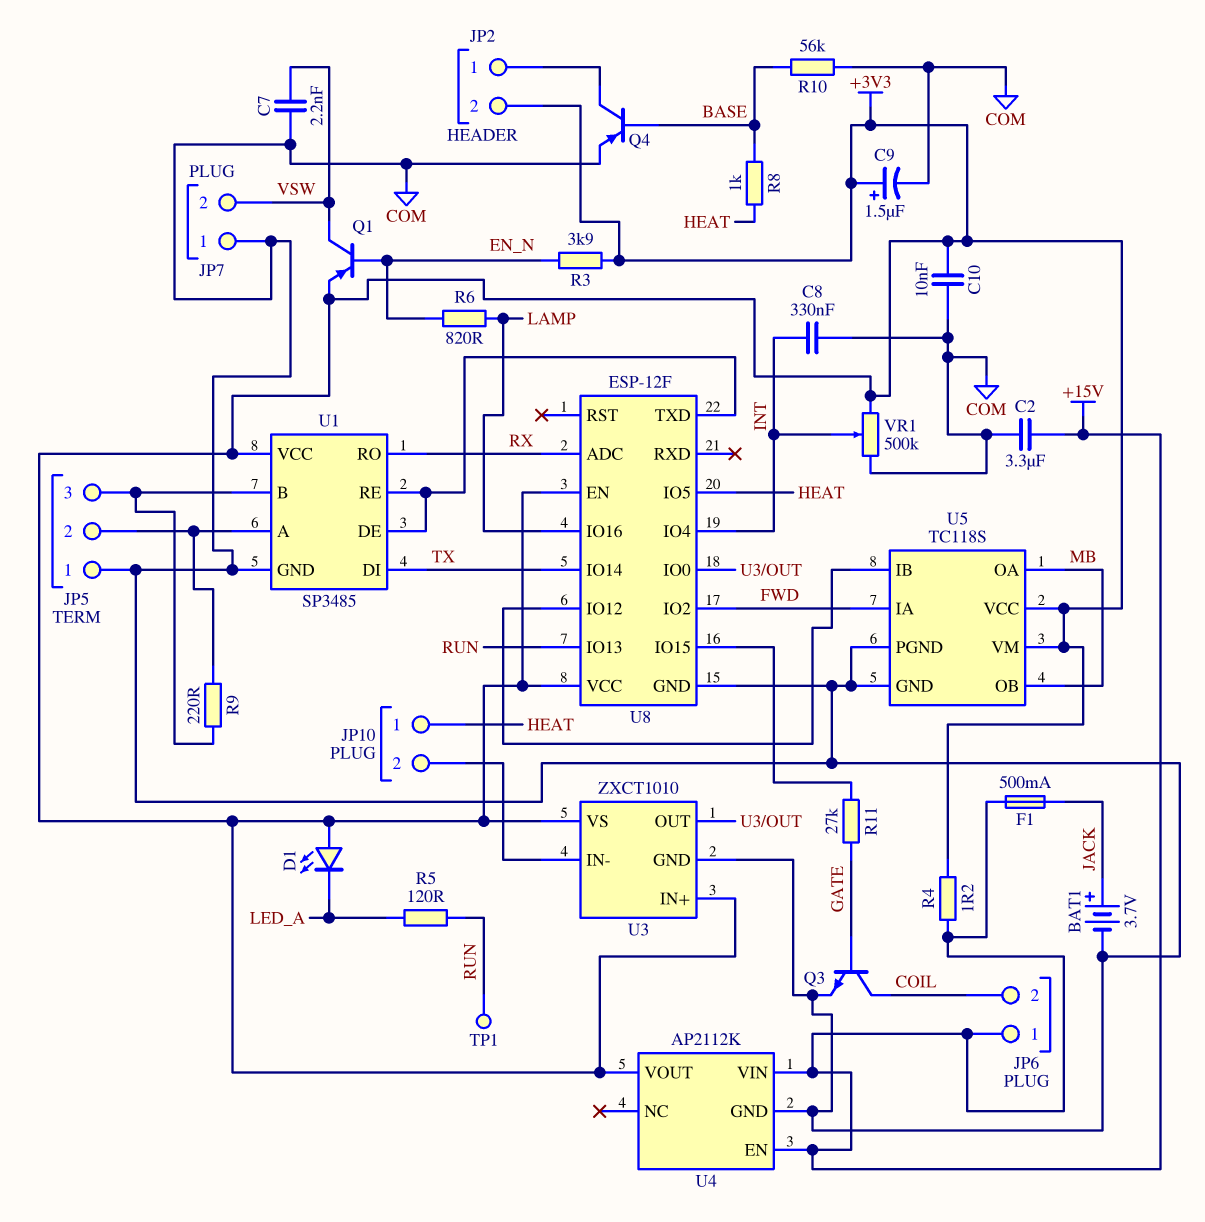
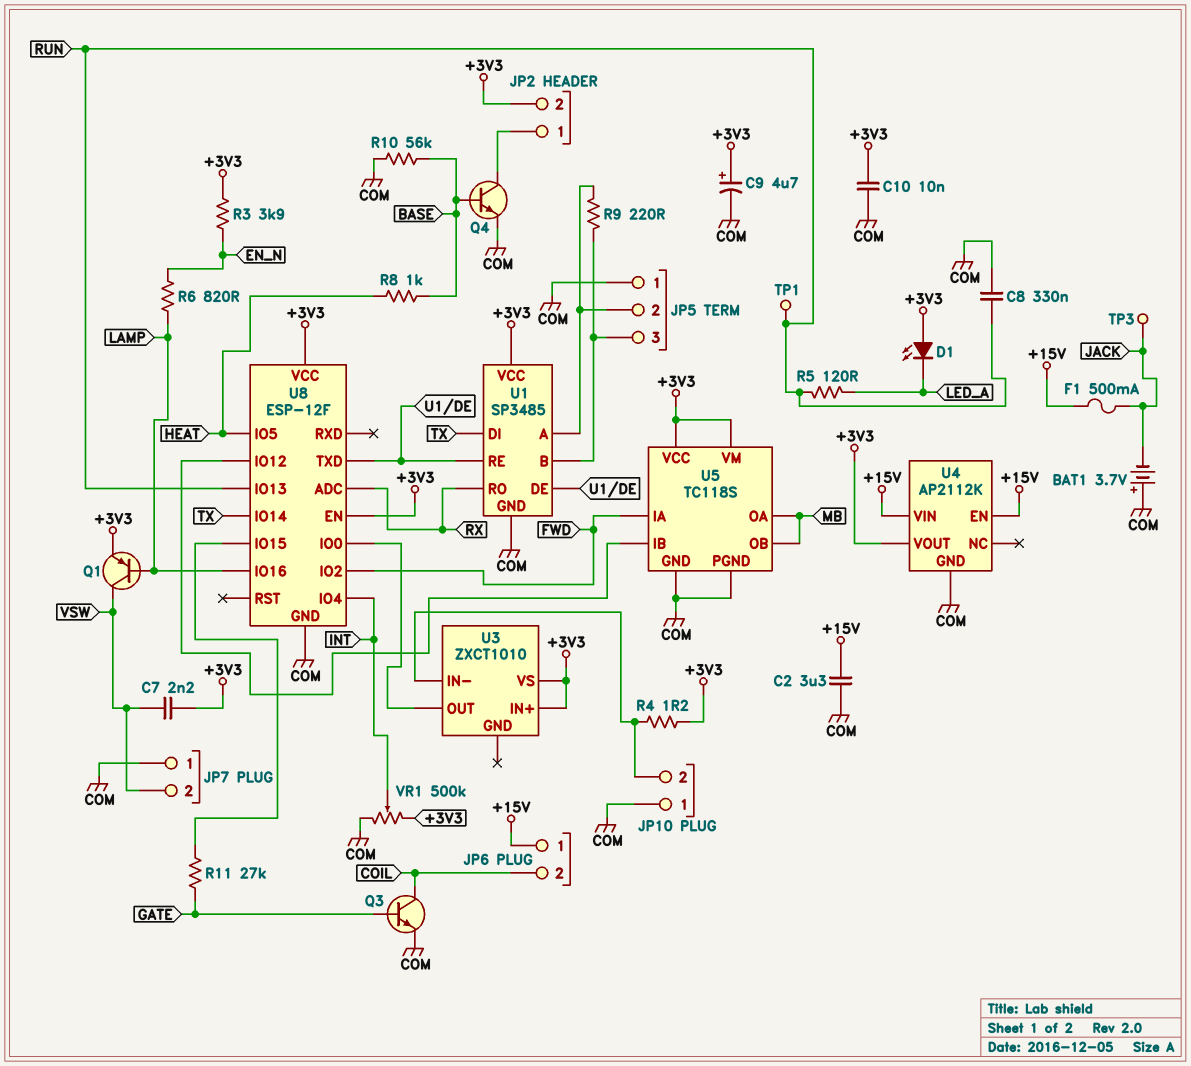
BAT1: 3.7V (plus JACK, minus COM) -> 3.7V (plus COM, minus JACK)
C7: 2.2nF (COM, VSW) -> 2.2nF (+3V3, VSW)
C8: 330nF (COM, INT) -> 330nF (COM, RUN)
C9: 1.5uF (plus +3V3, minus COM) -> 4.7uF (plus +3V3, minus COM)
JP10 pin 1: HEAT -> COM
Q1: PNP (B EN_N, C VSW, E +3V3) -> PNP (B LAMP, C VSW, E +3V3)
Q4: PNP (B BASE, C JP2/1, E COM) -> NPN (B BASE, C JP2/1, E COM)
R4: 1.2 (+3V3, +15V) -> 1.2 (+3V3, JP10/2)
TP3: none -> test point (JACK)
U3 pin GND: COM -> none

